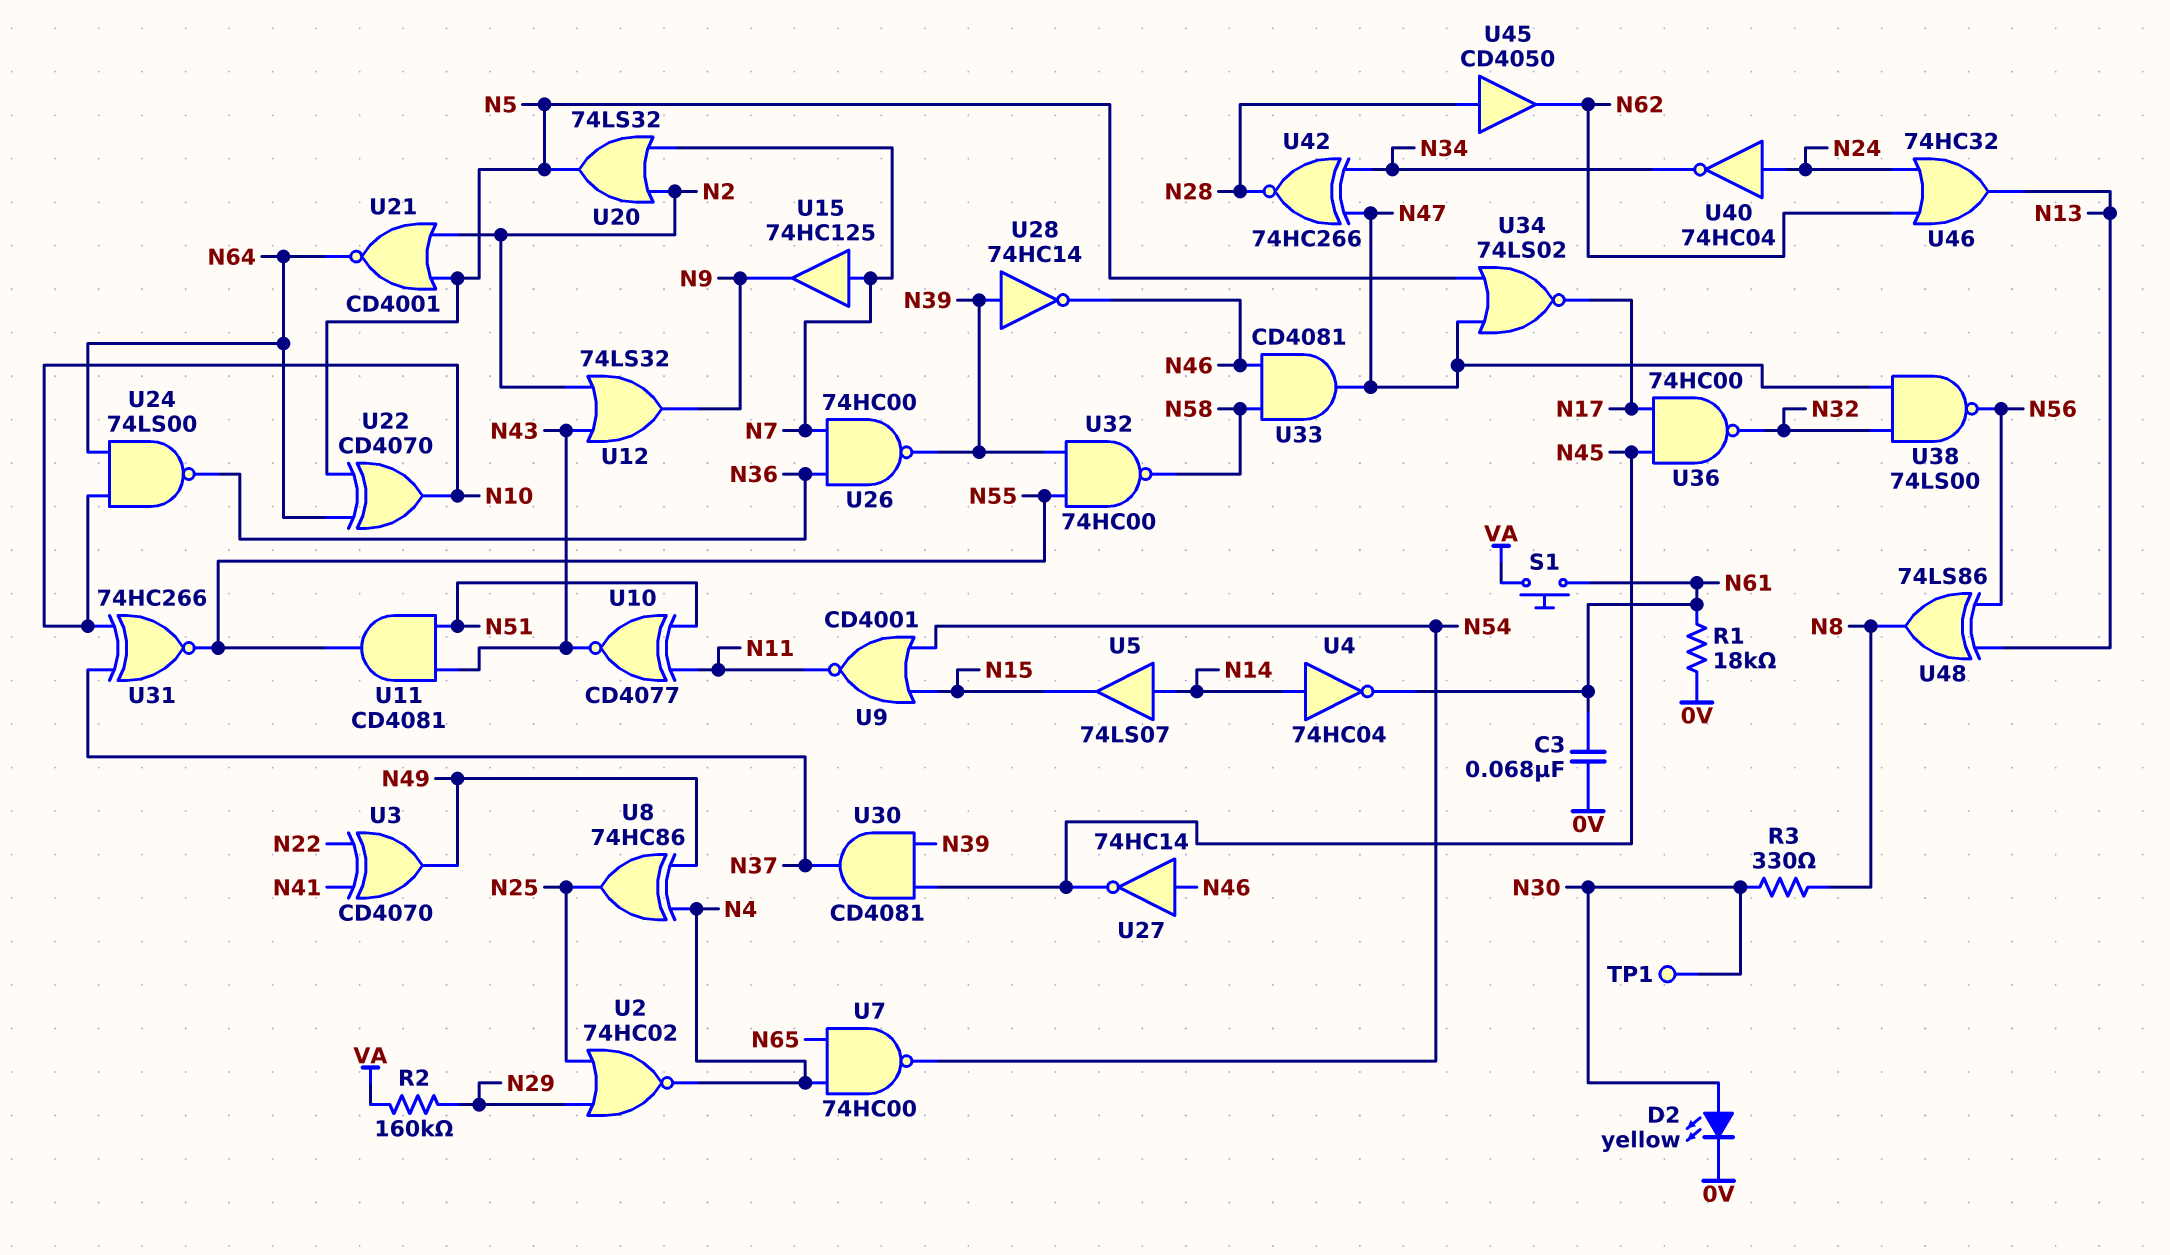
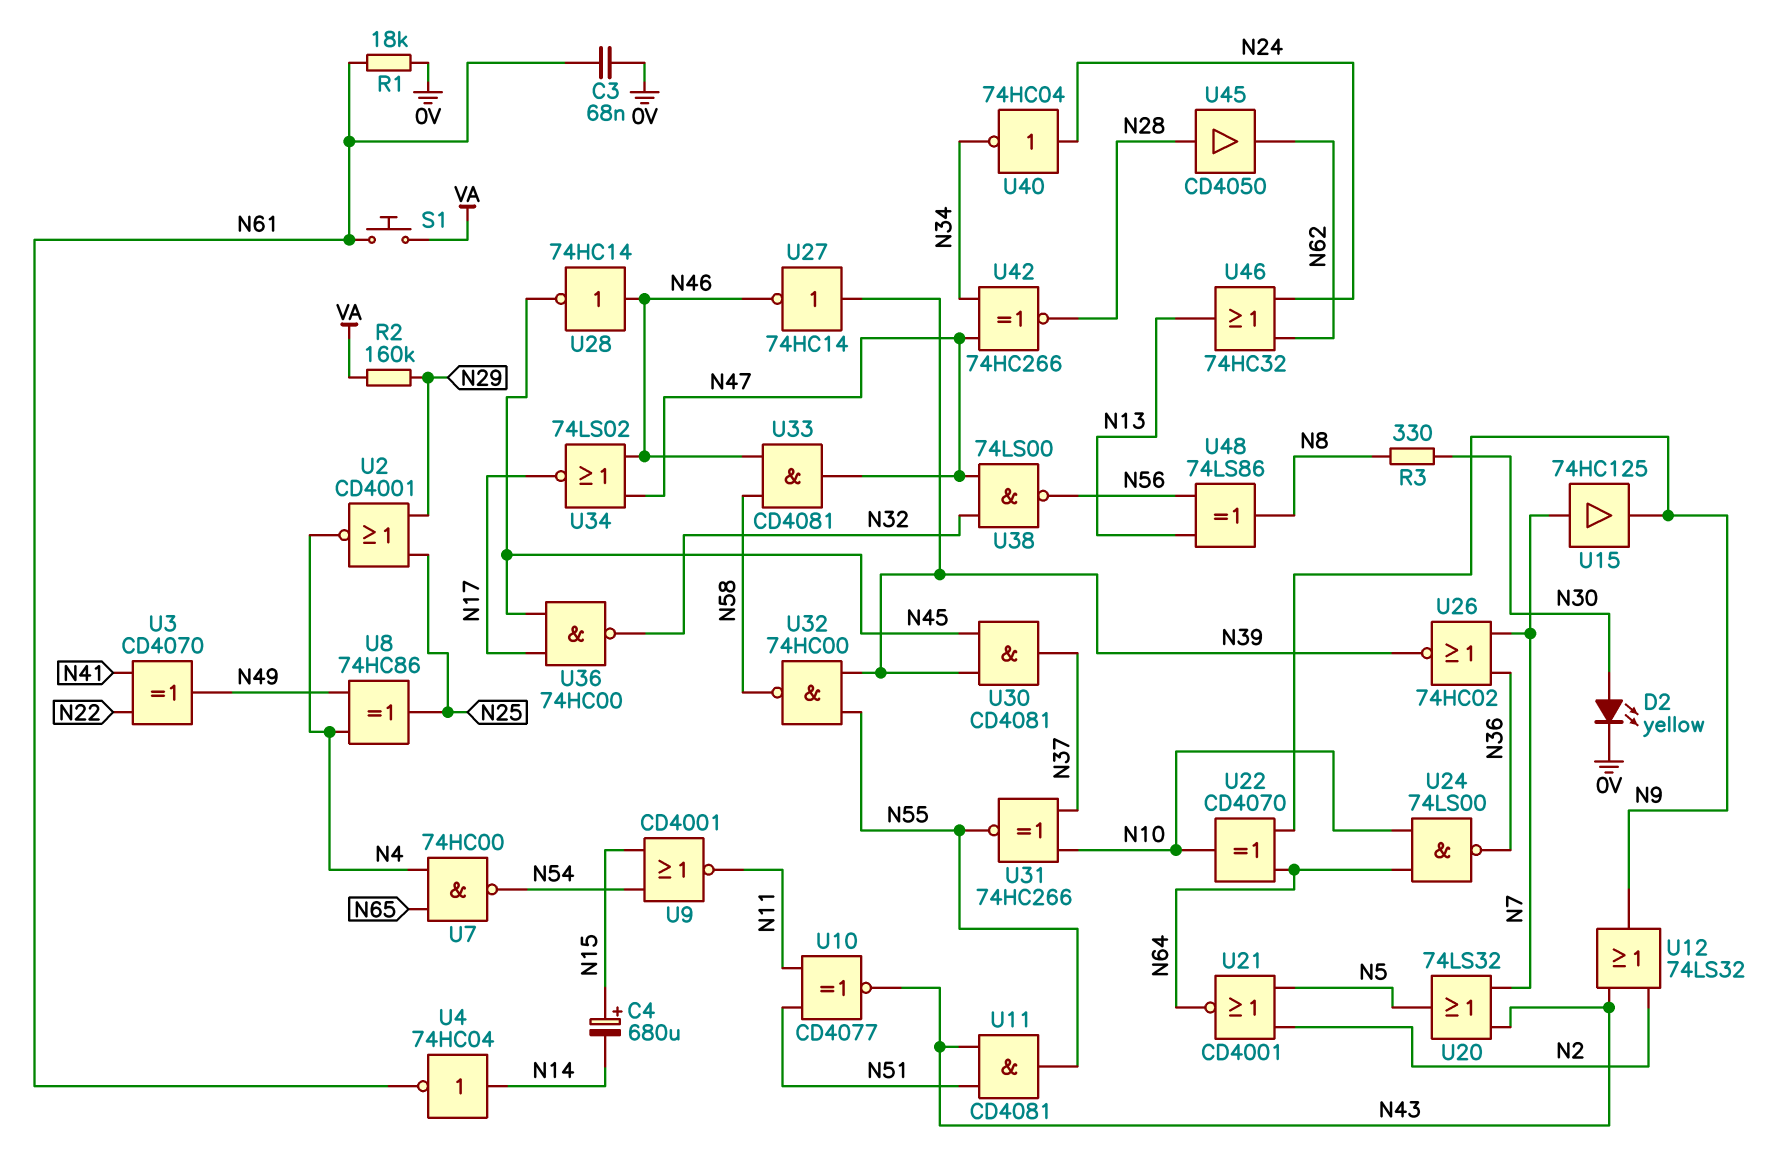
C4: none -> 680uF (plus N15, minus N14)
TP1: test point (N30) -> none
U2: NOR 74HC02 (in N25, in N29, out N4) -> NOR CD4001 (in N25, in N29, out N4)
U5: buffer 74LS07 (in N14, out N15) -> none
U20: OR 74LS32 (in N2, in N7, out N5) -> OR 74LS32 (in N7, in N43, out N5)
U22: XOR CD4070 (in N5, in N64, out N10) -> XOR CD4070 (in N9, in N64, out N10)
U26: NAND 74HC00 (in N7, in N36, out N39) -> NOR 74HC02 (in N7, in N36, out N39)
U27: NOT 74HC14 (in N46, out N45) -> NOT 74HC14 (in N39, out N46)
U28: NOT 74HC14 (in N39, out N46) -> NOT 74HC14 (in N46, out N45)
U34: NOR 74LS02 (in N5, in N47, out N17) -> NOR 74LS02 (in N46, in N47, out N17)

